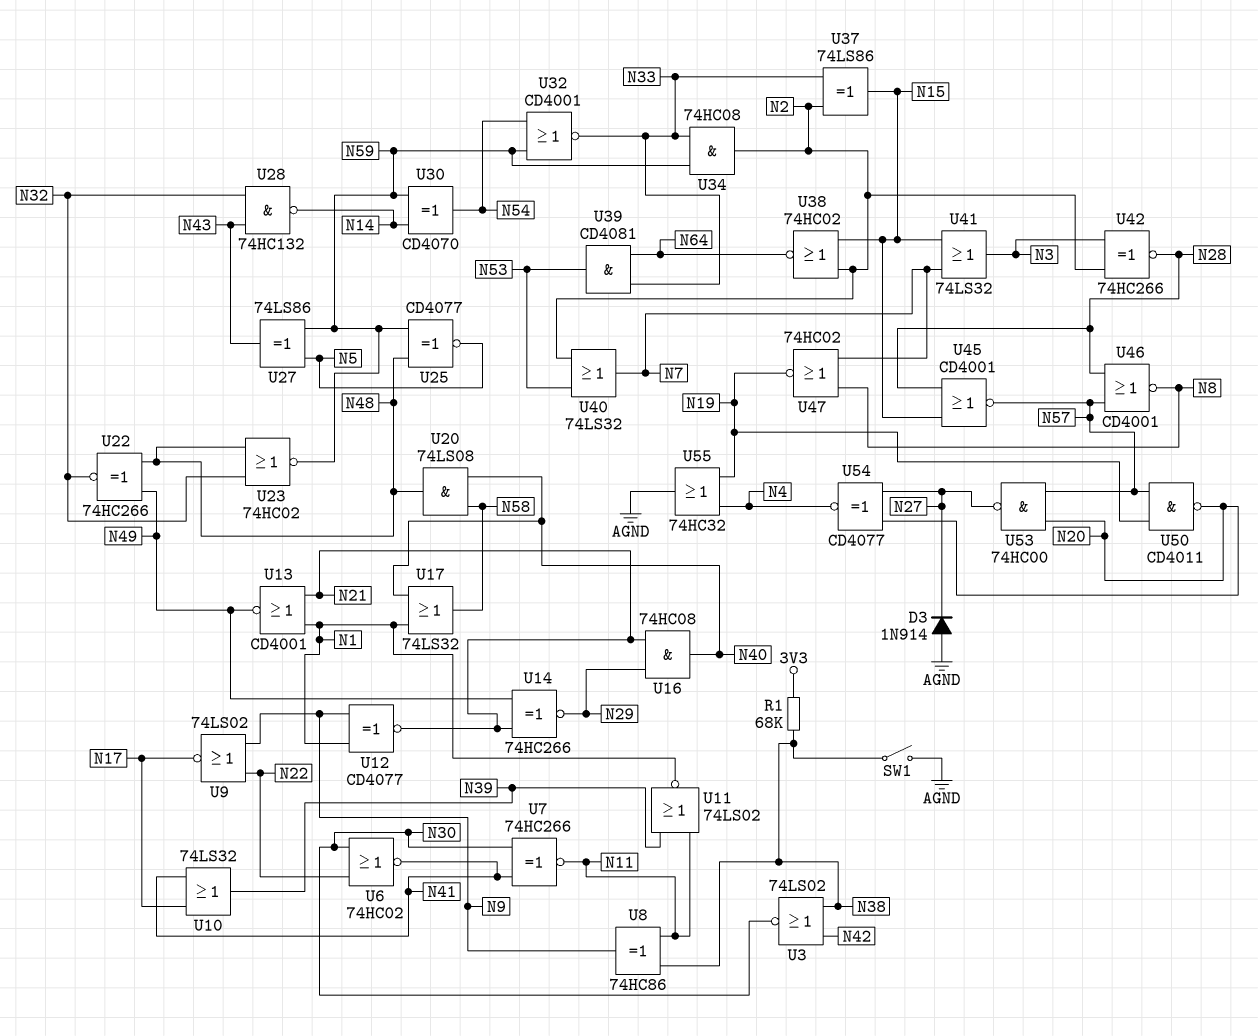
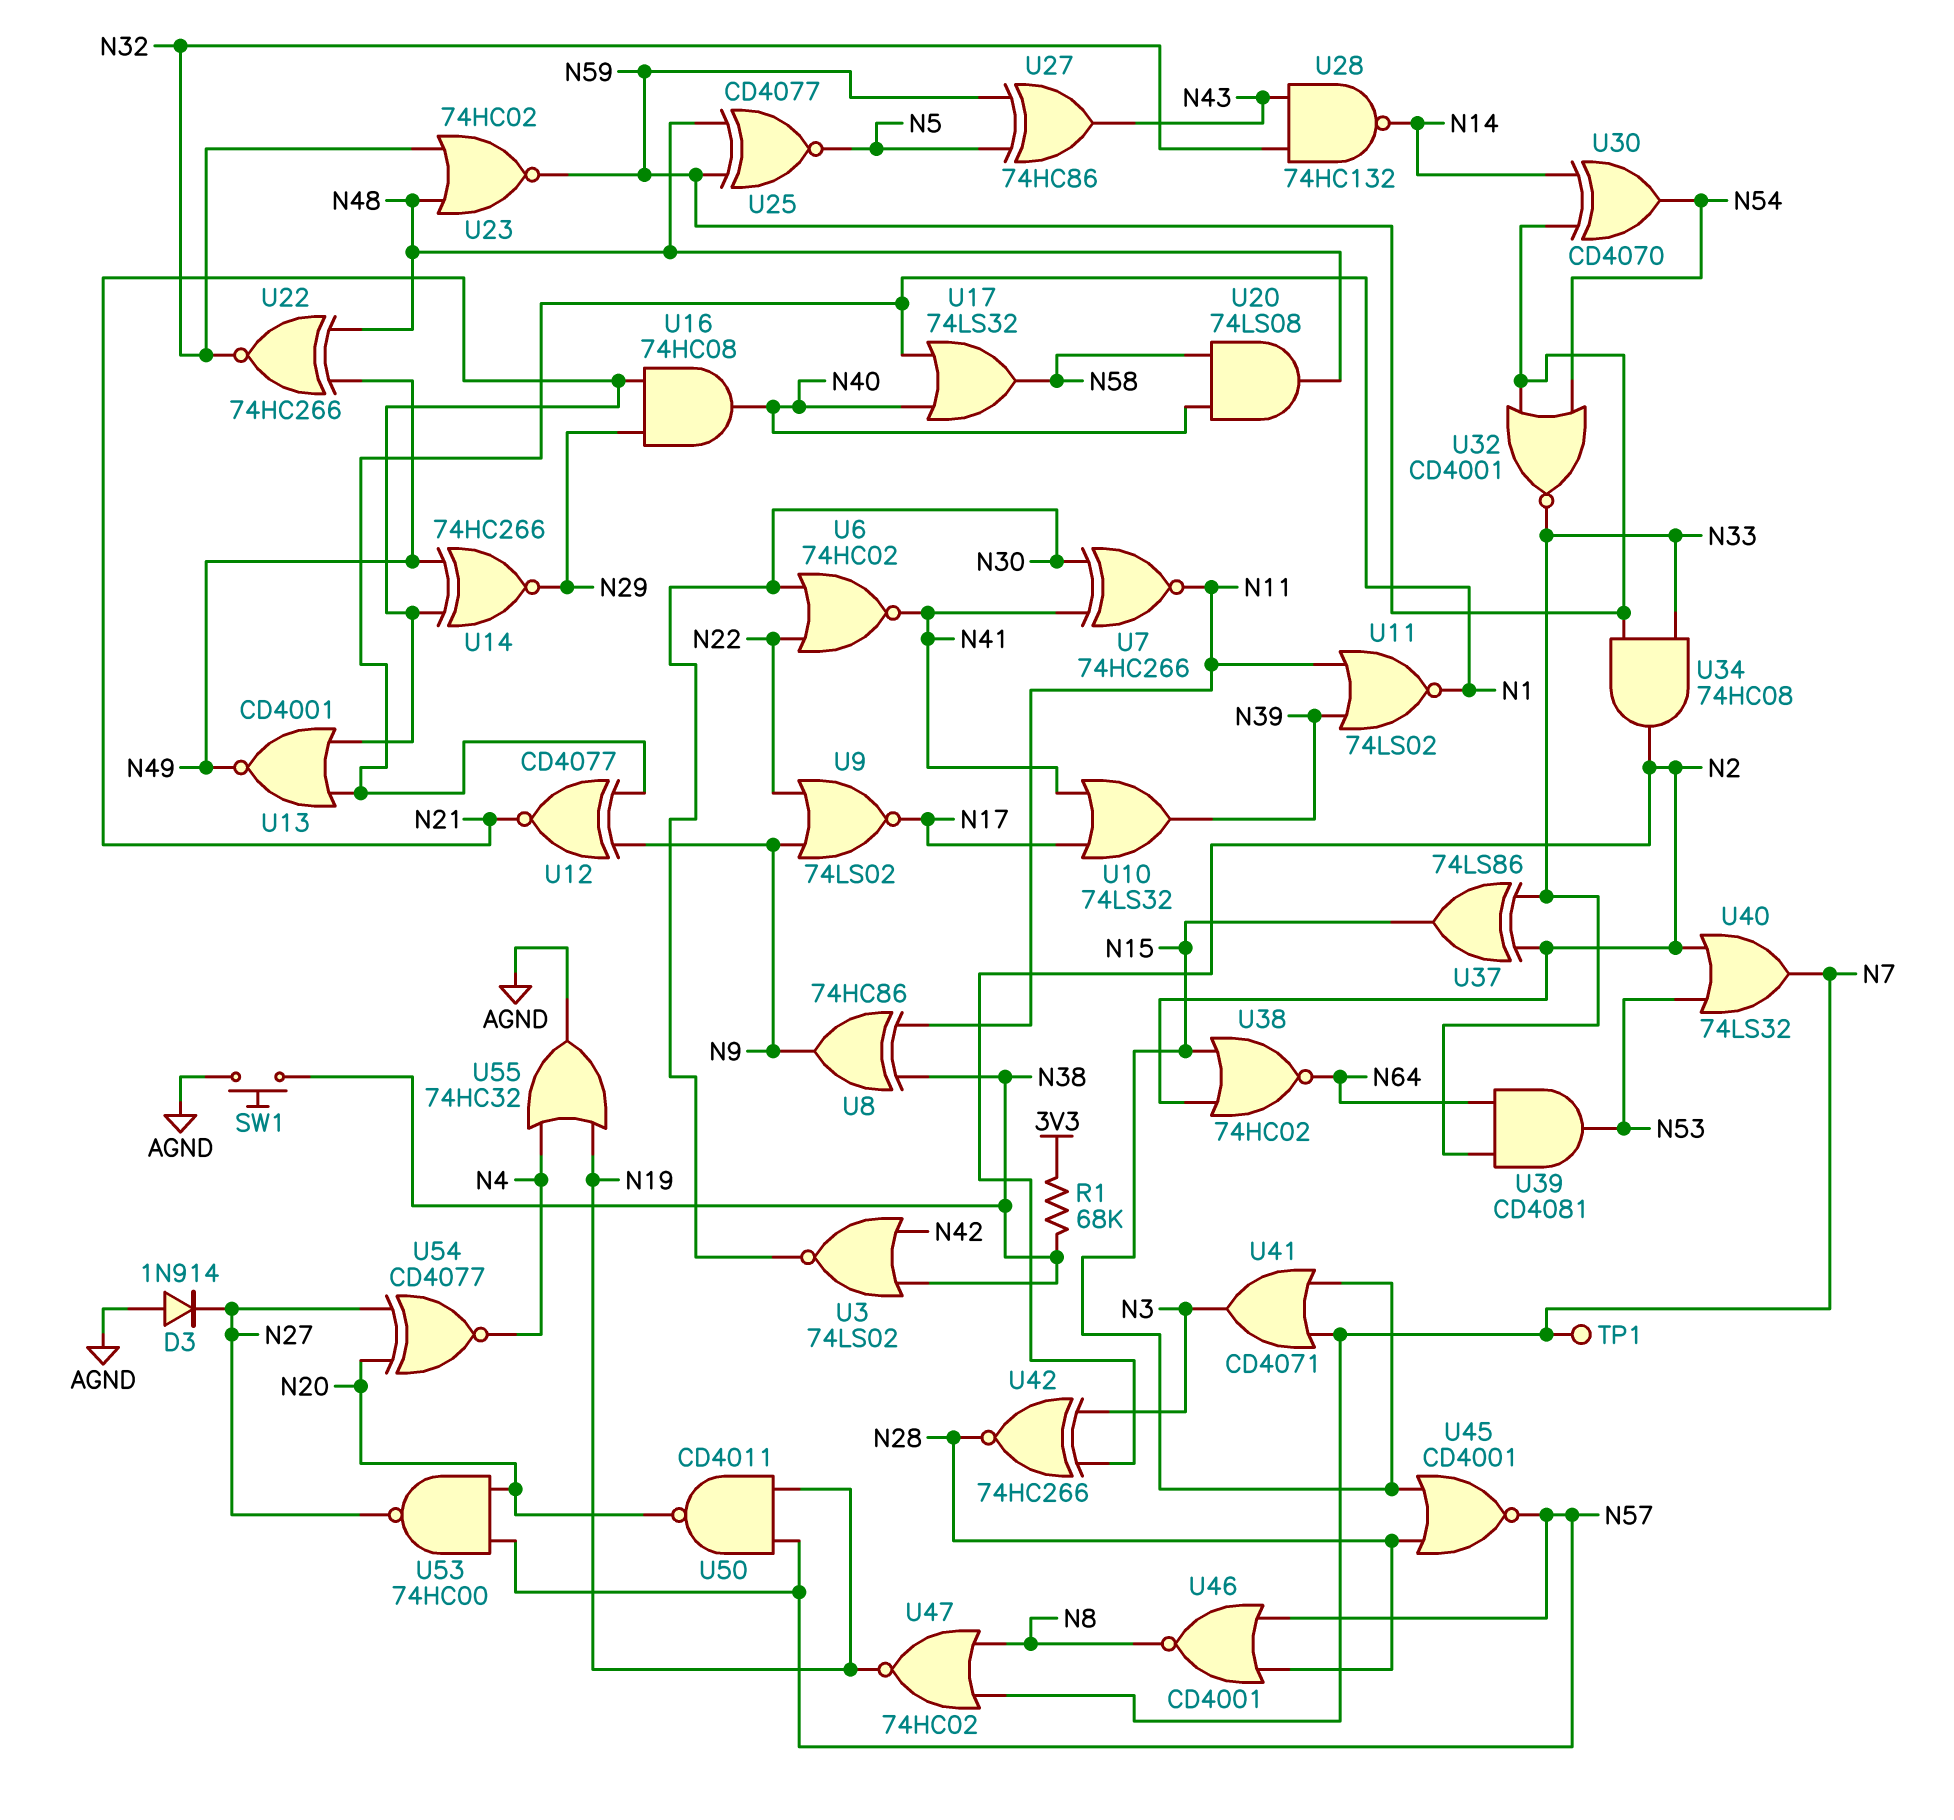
SW1: switch (AGND, N38) -> button (AGND, N38)
TP1: none -> test point (N7)
U27: XOR 74LS86 (in N5, in N59, out N43) -> XOR 74HC86 (in N5, in N59, out N43)
U41: OR 74LS32 (in N7, in N15, out N3) -> OR CD4071 (in N7, in N15, out N3)

